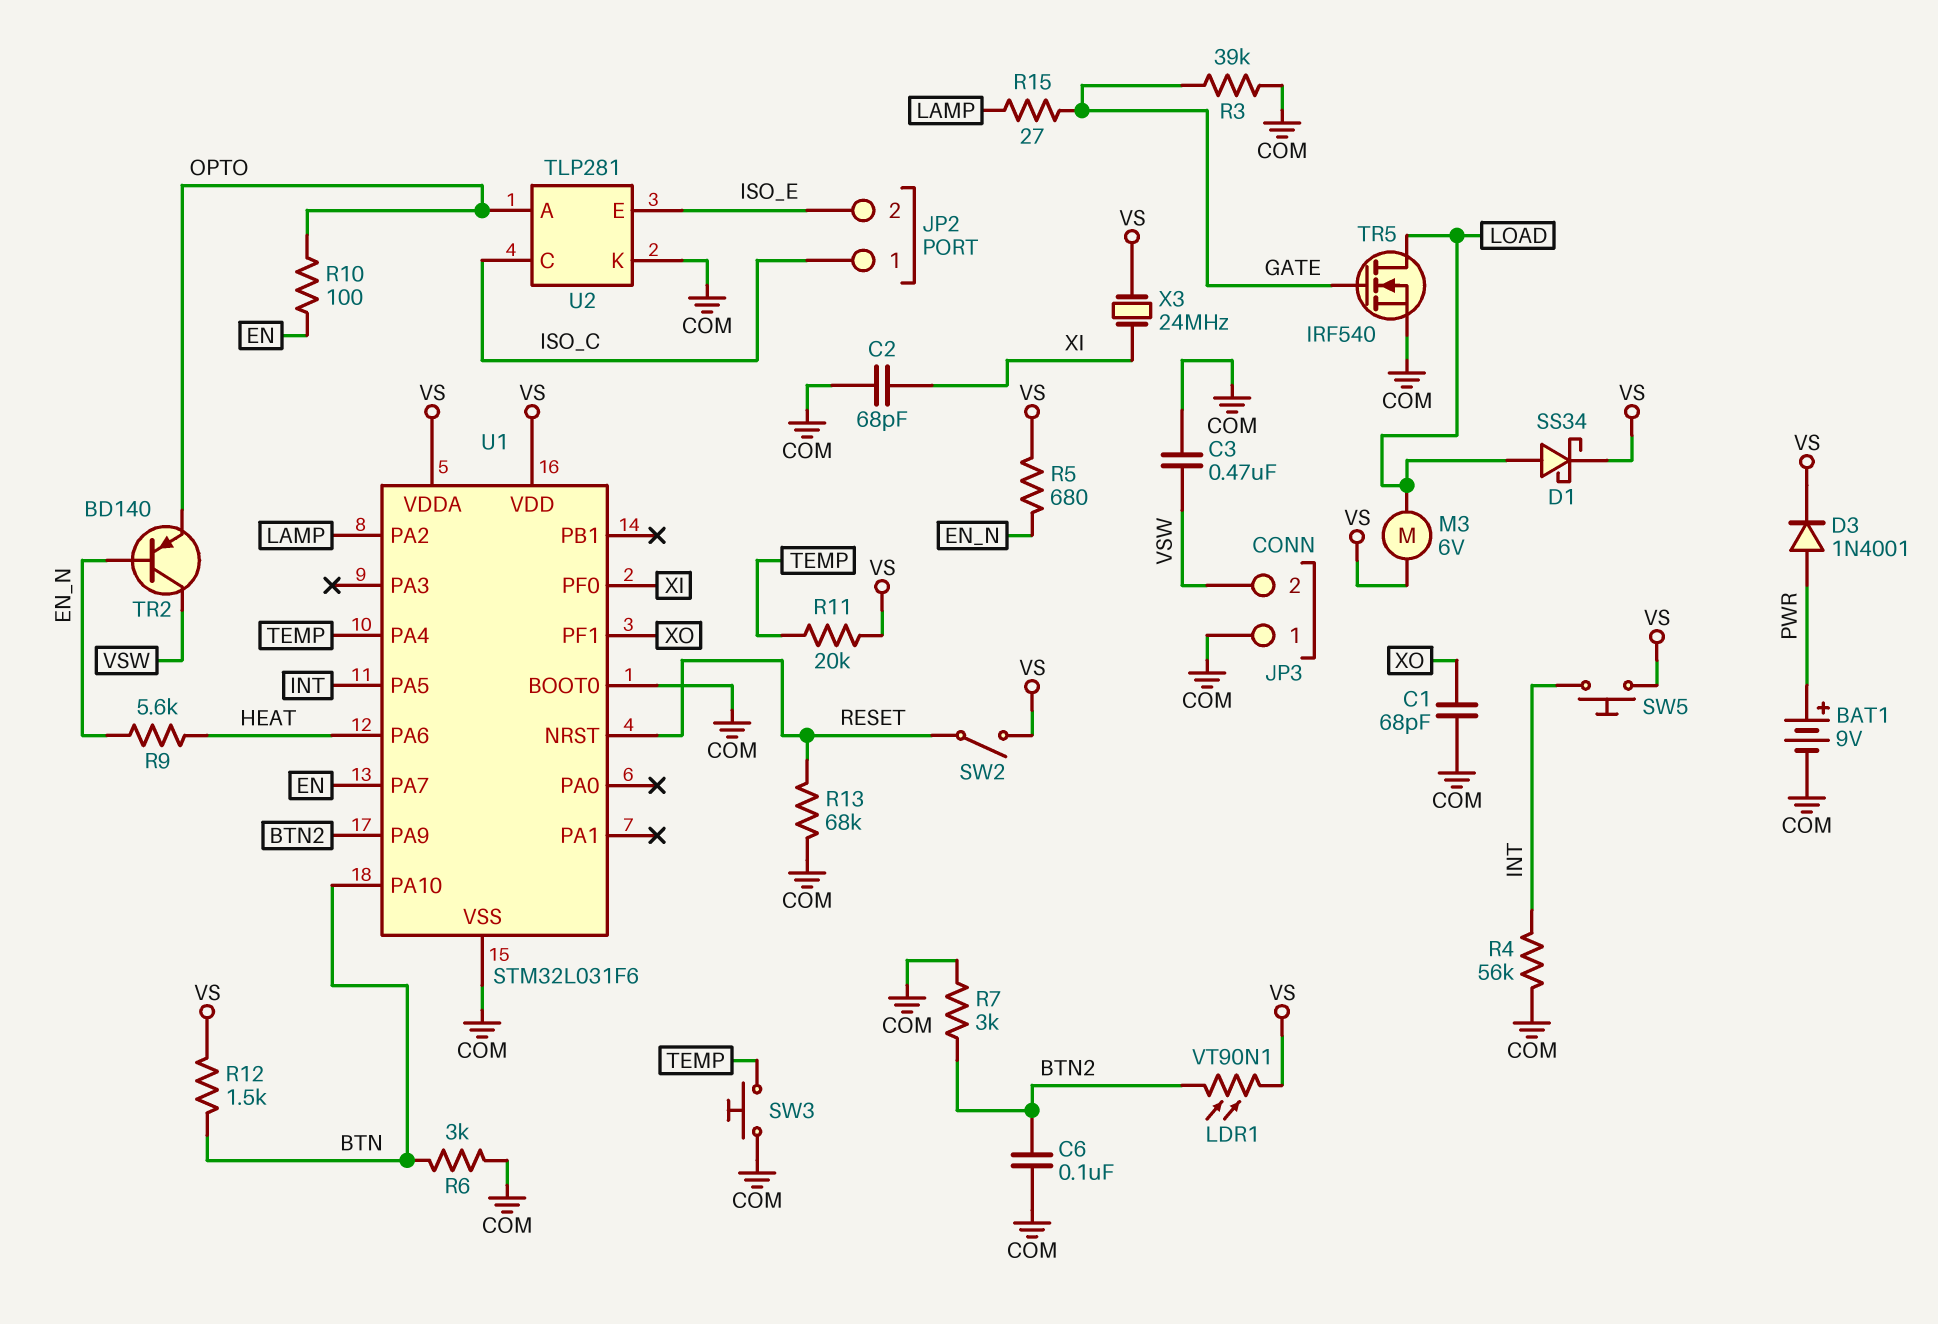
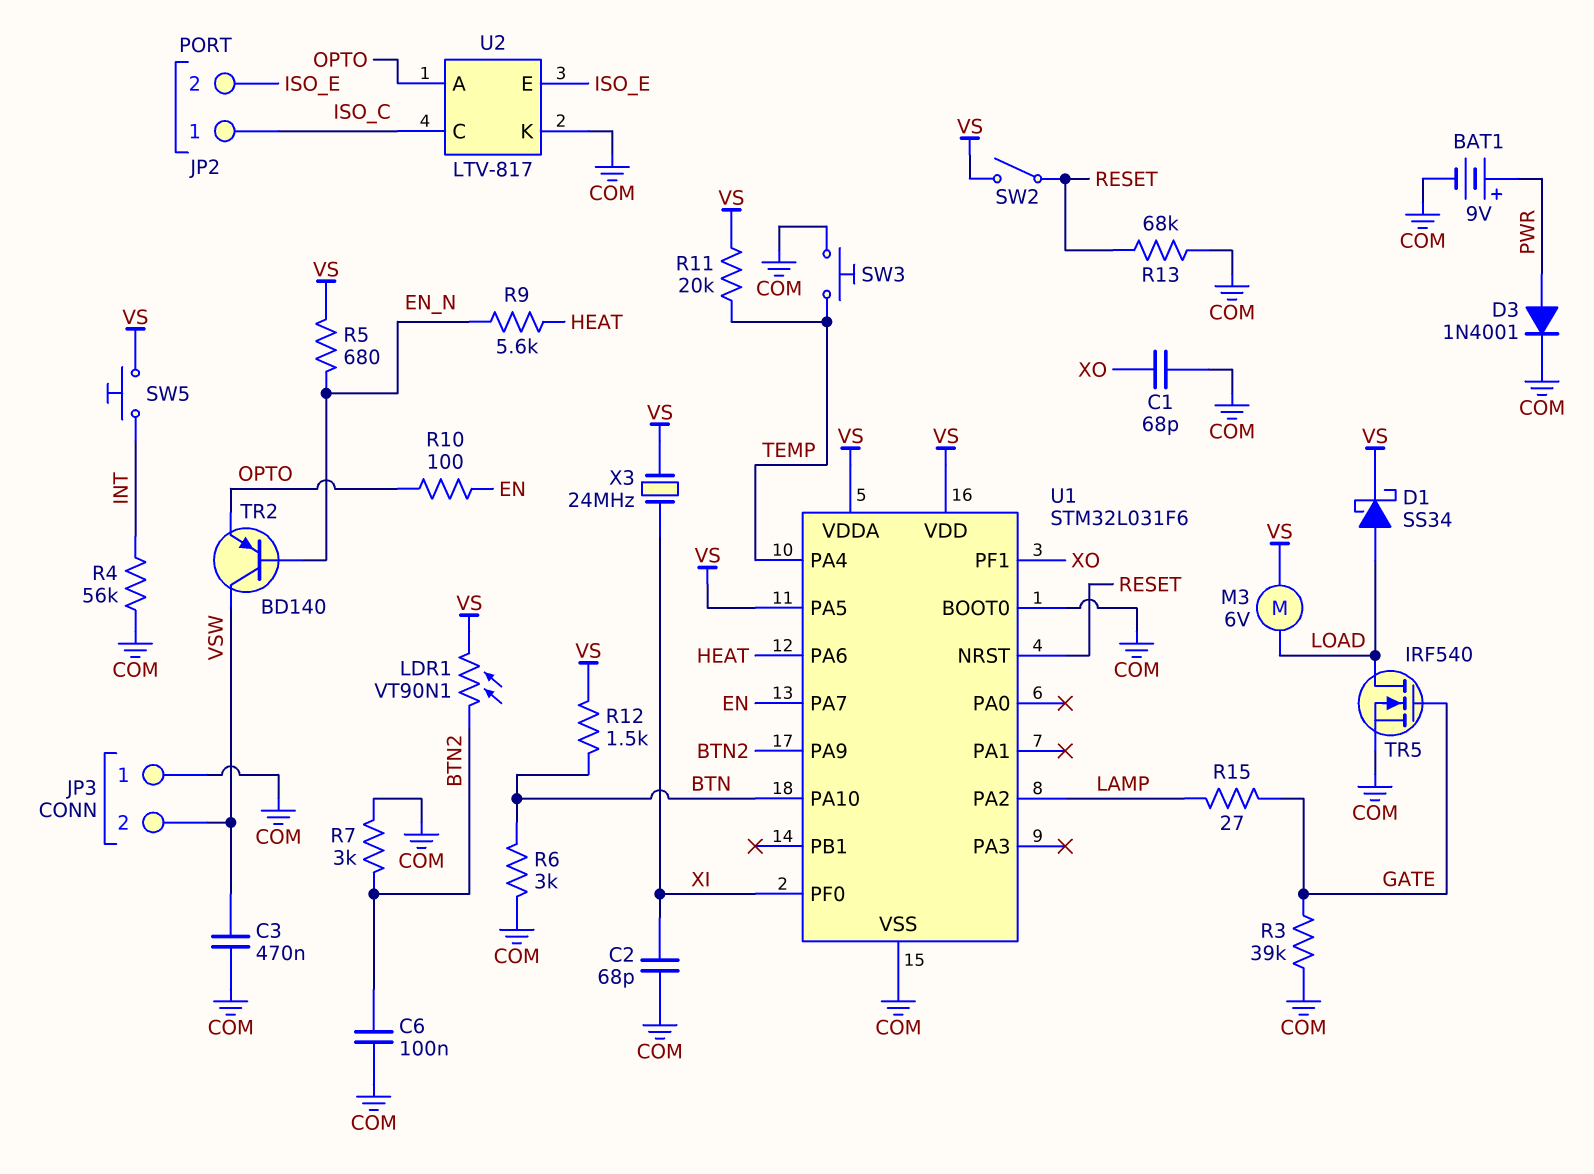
D3: diode 1N4001 (A PWR, K VS) -> diode 1N4001 (A PWR, K COM)
U1 pin PA5: INT -> VS
U2: TLP281 -> LTV-817

